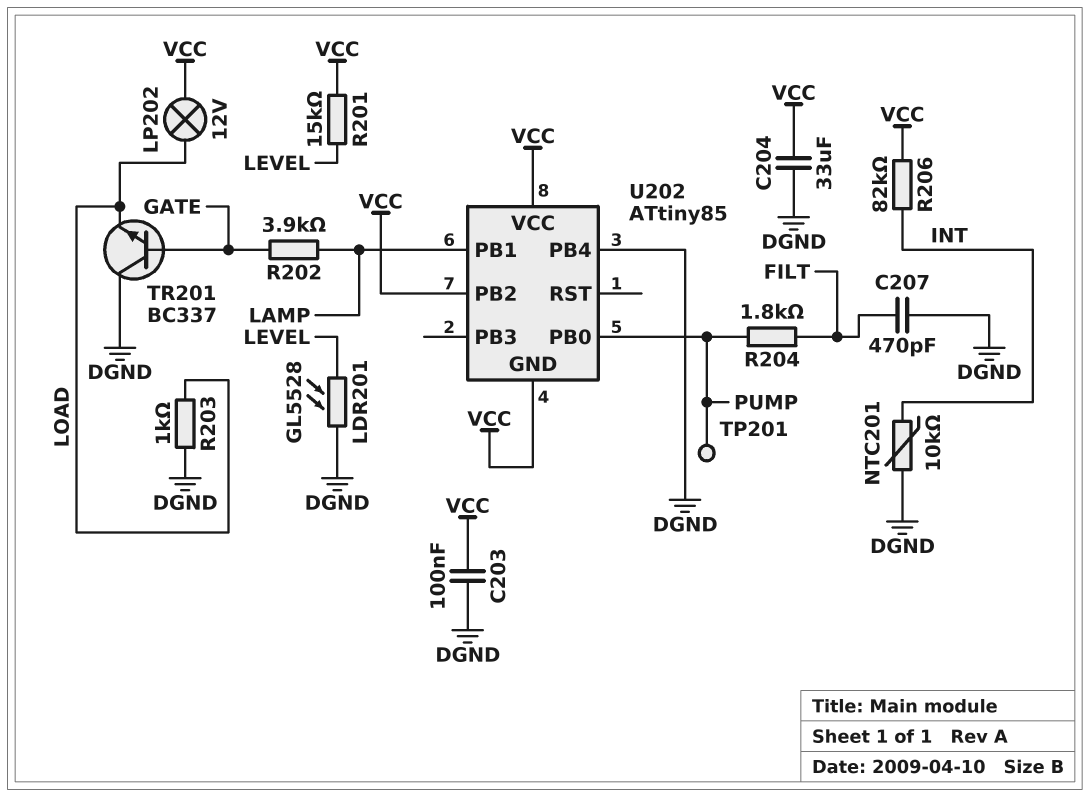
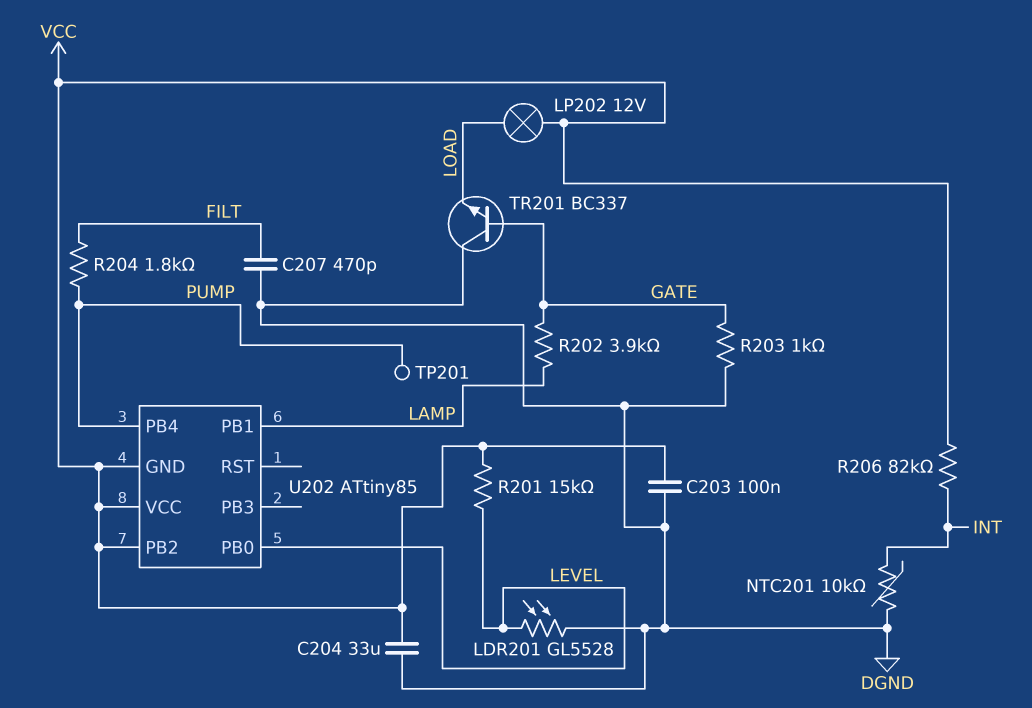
R203: 1k (DGND, LOAD) -> 1k (DGND, GATE)
U202 pin PB0: PUMP -> LEVEL
U202 pin PB4: DGND -> PUMP

